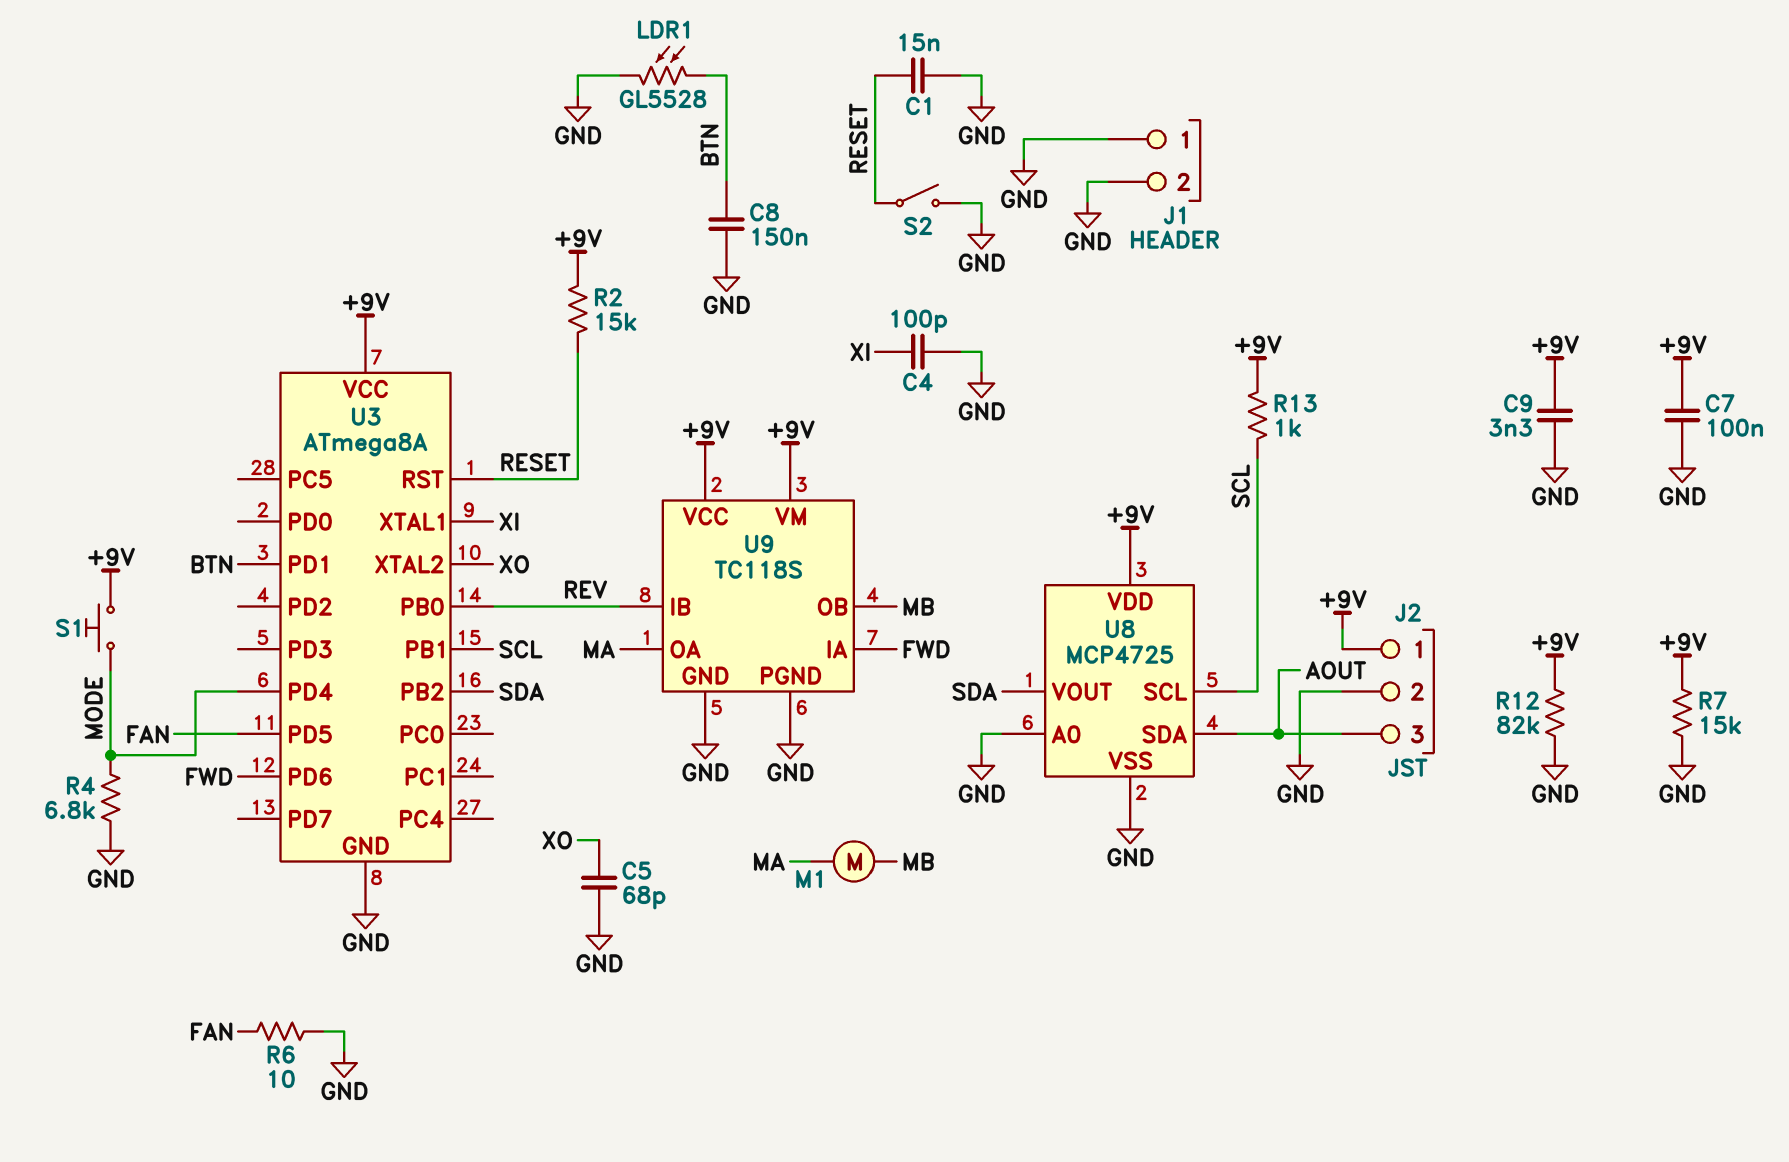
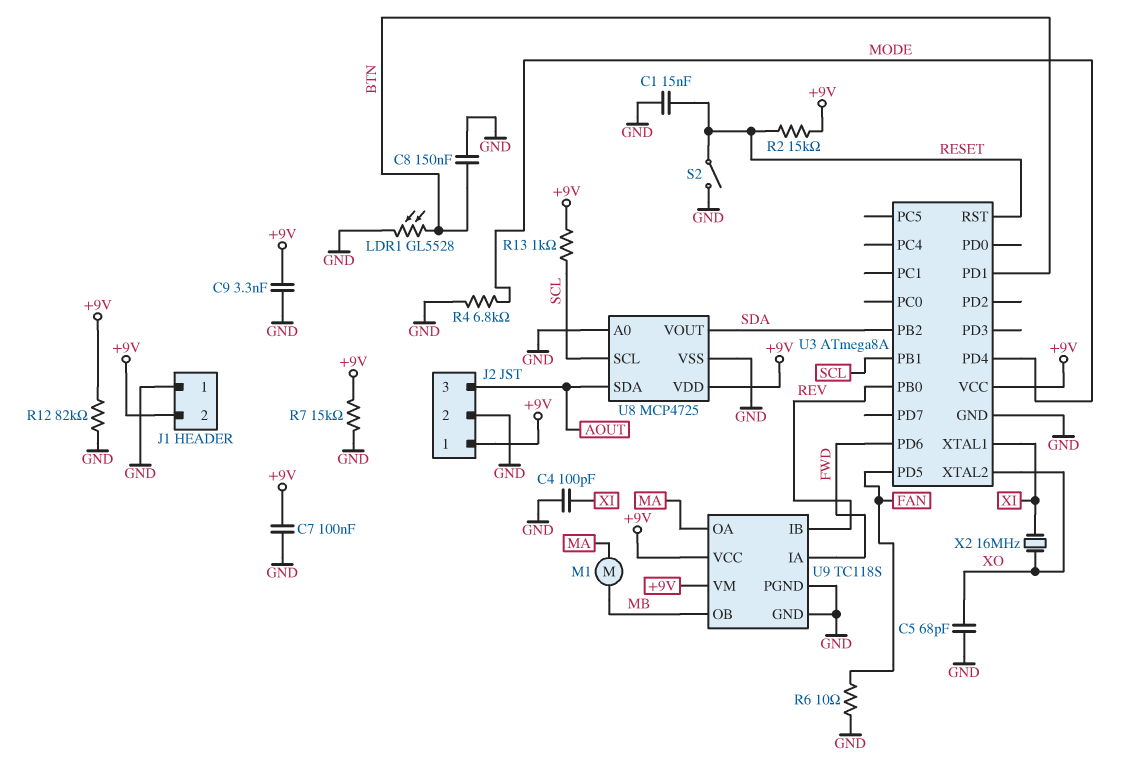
J1 pin 2: GND -> +9V
S1: button (+9V, MODE) -> none
X2: none -> 16MHz (XI, XO)

